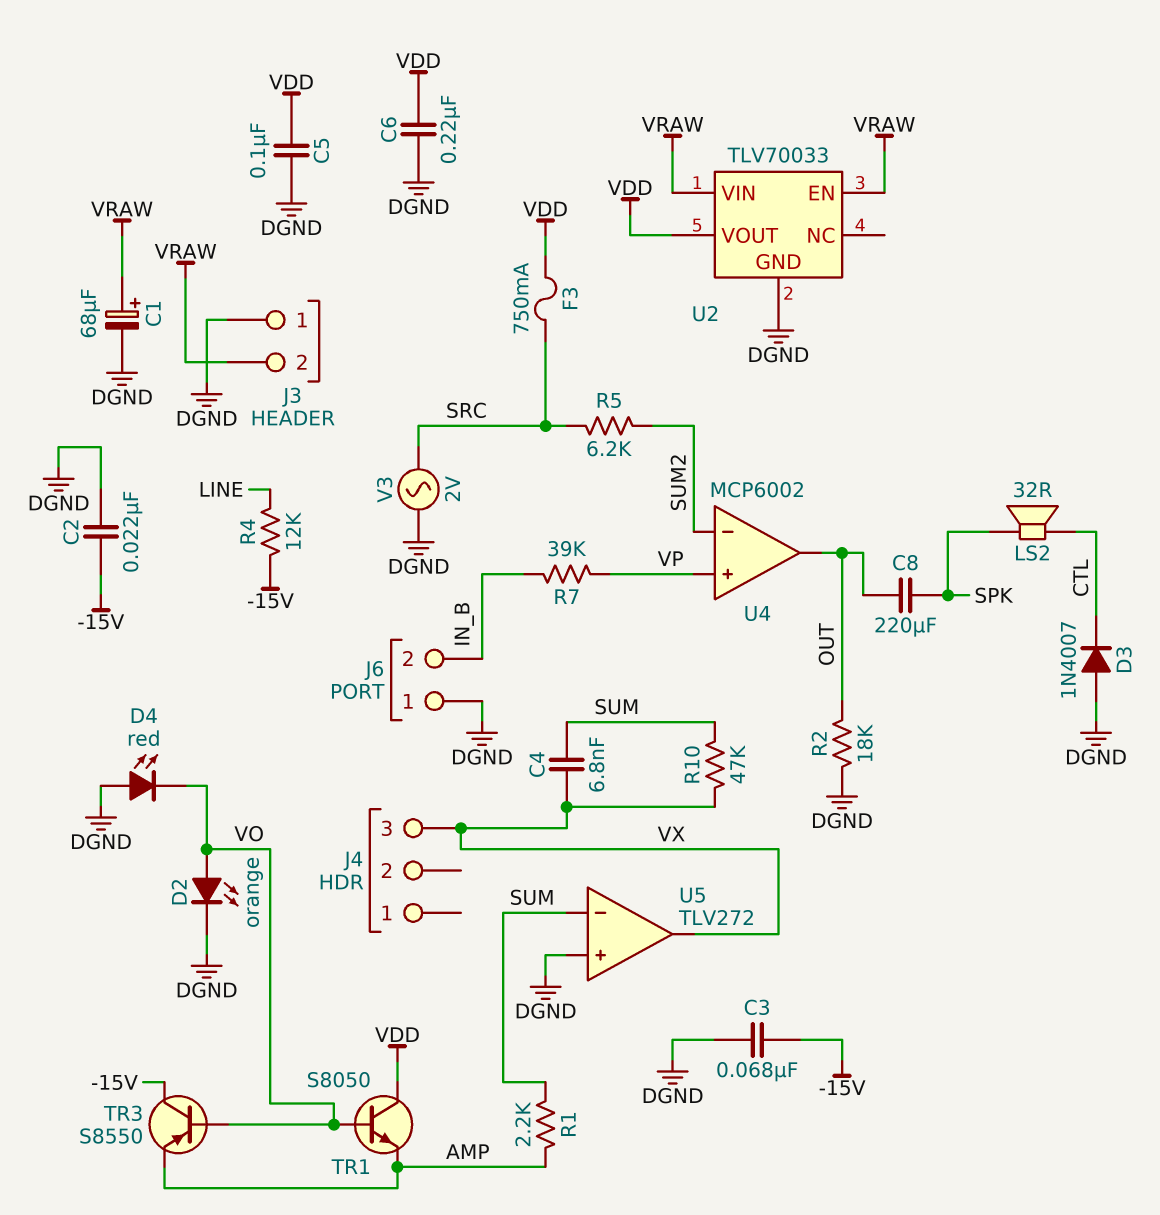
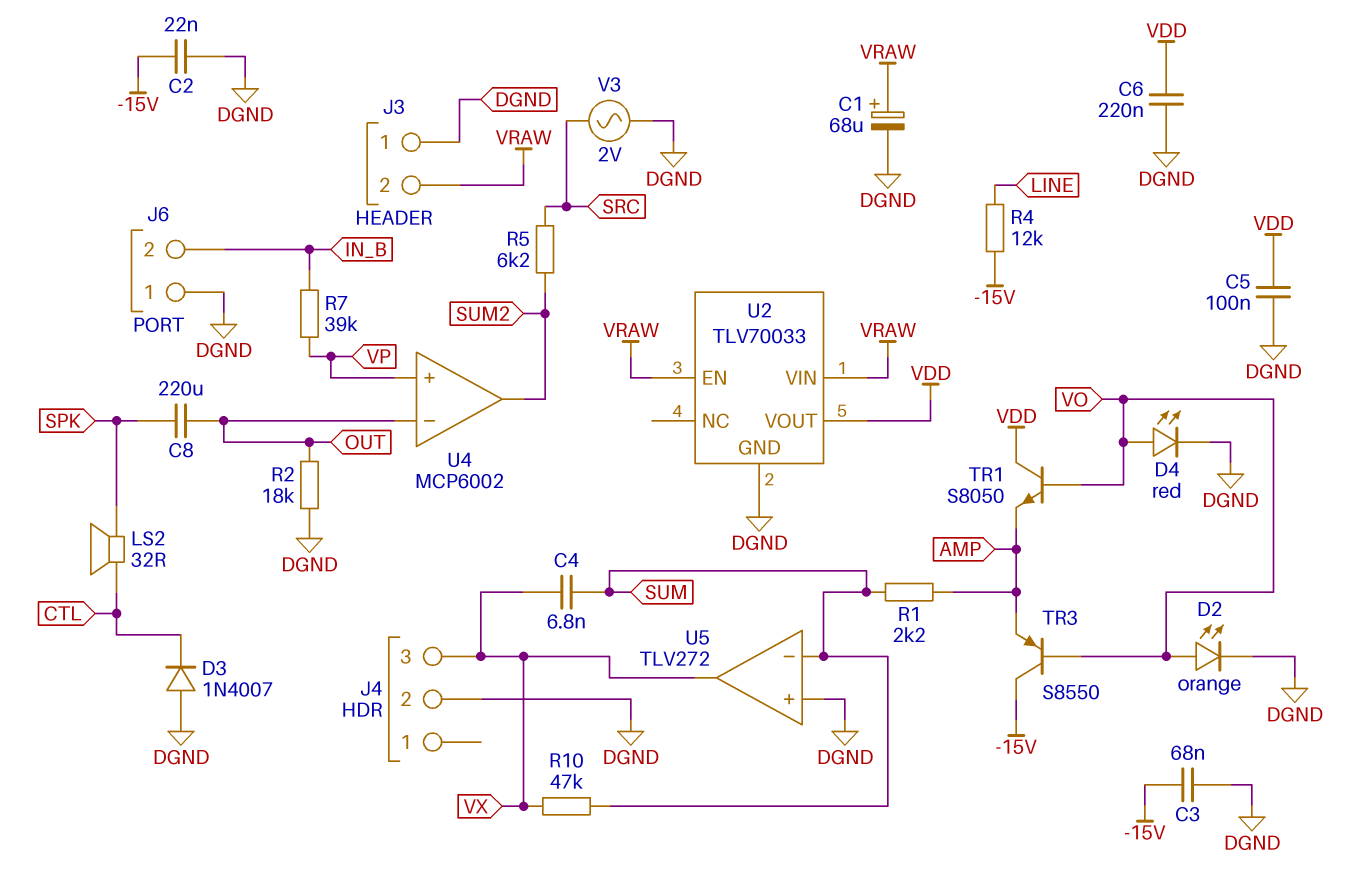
D4: LED red (A DGND, K VO) -> LED red (A VO, K DGND)
F3: 750mA (SRC, VDD) -> none
J4 pin 2: none -> DGND
U4 pin in-: SUM2 -> OUT
U4 pin out: OUT -> SUM2

